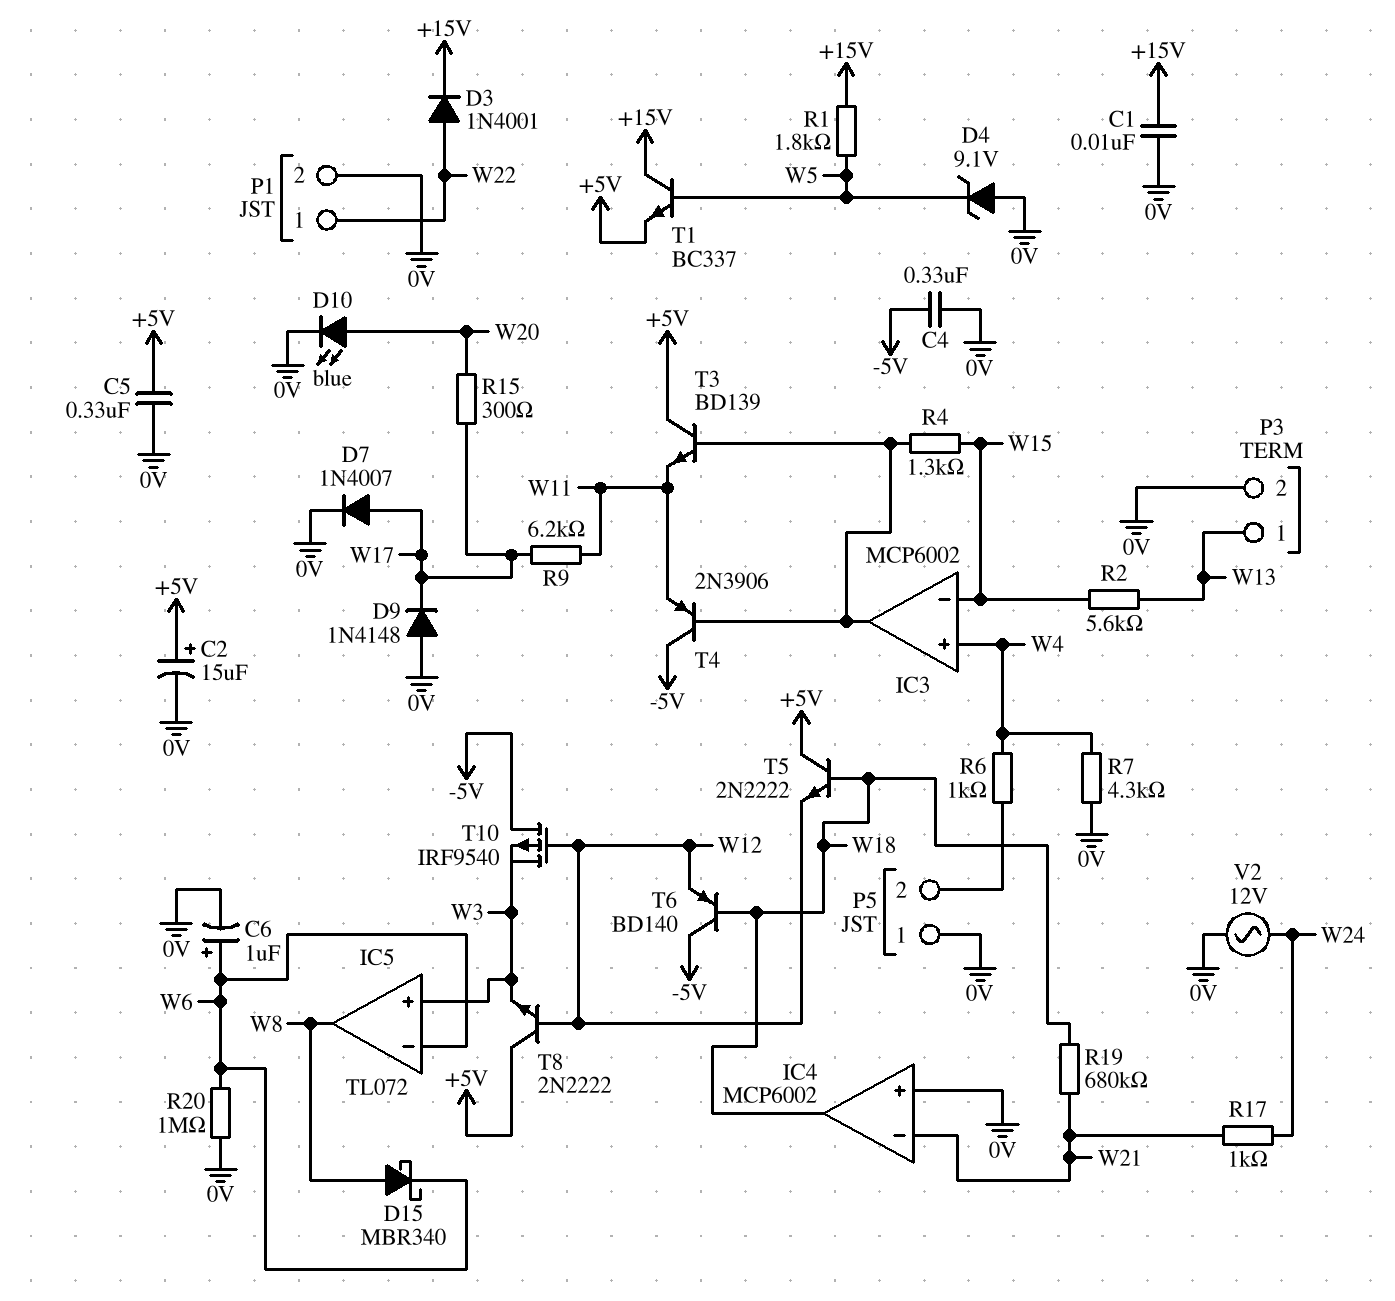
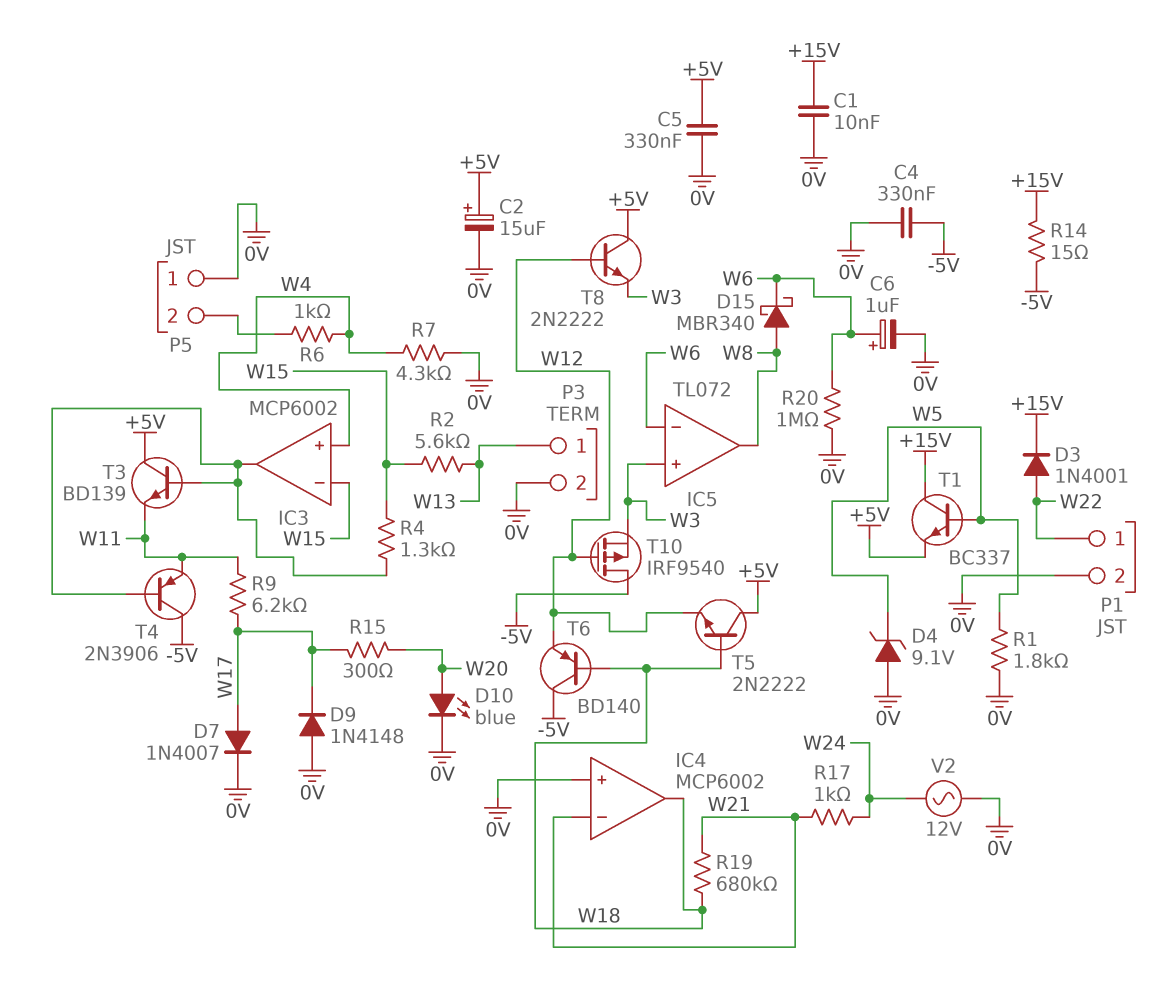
R1: 1.8k (+15V, W5) -> 1.8k (0V, W5)
R14: none -> 15 (+15V, -5V)

